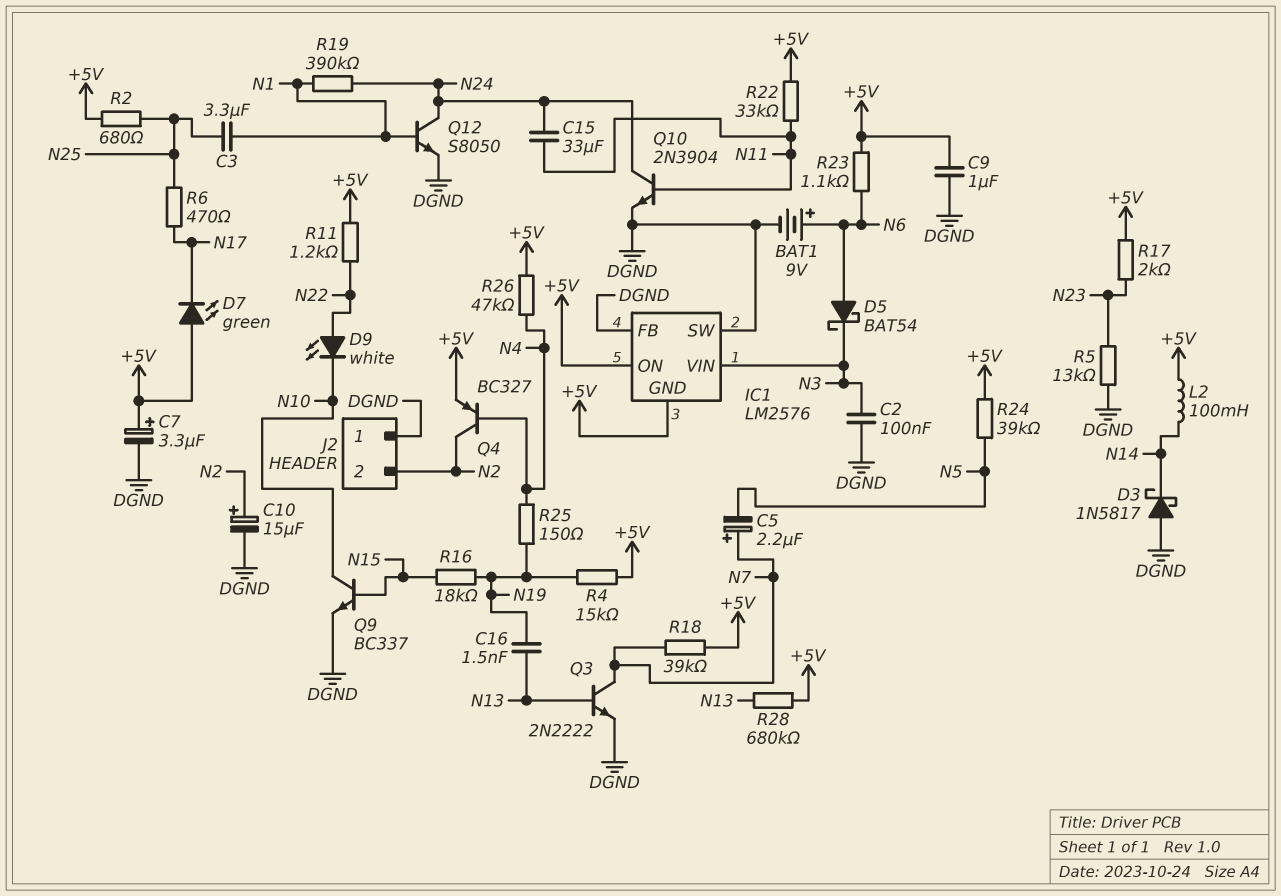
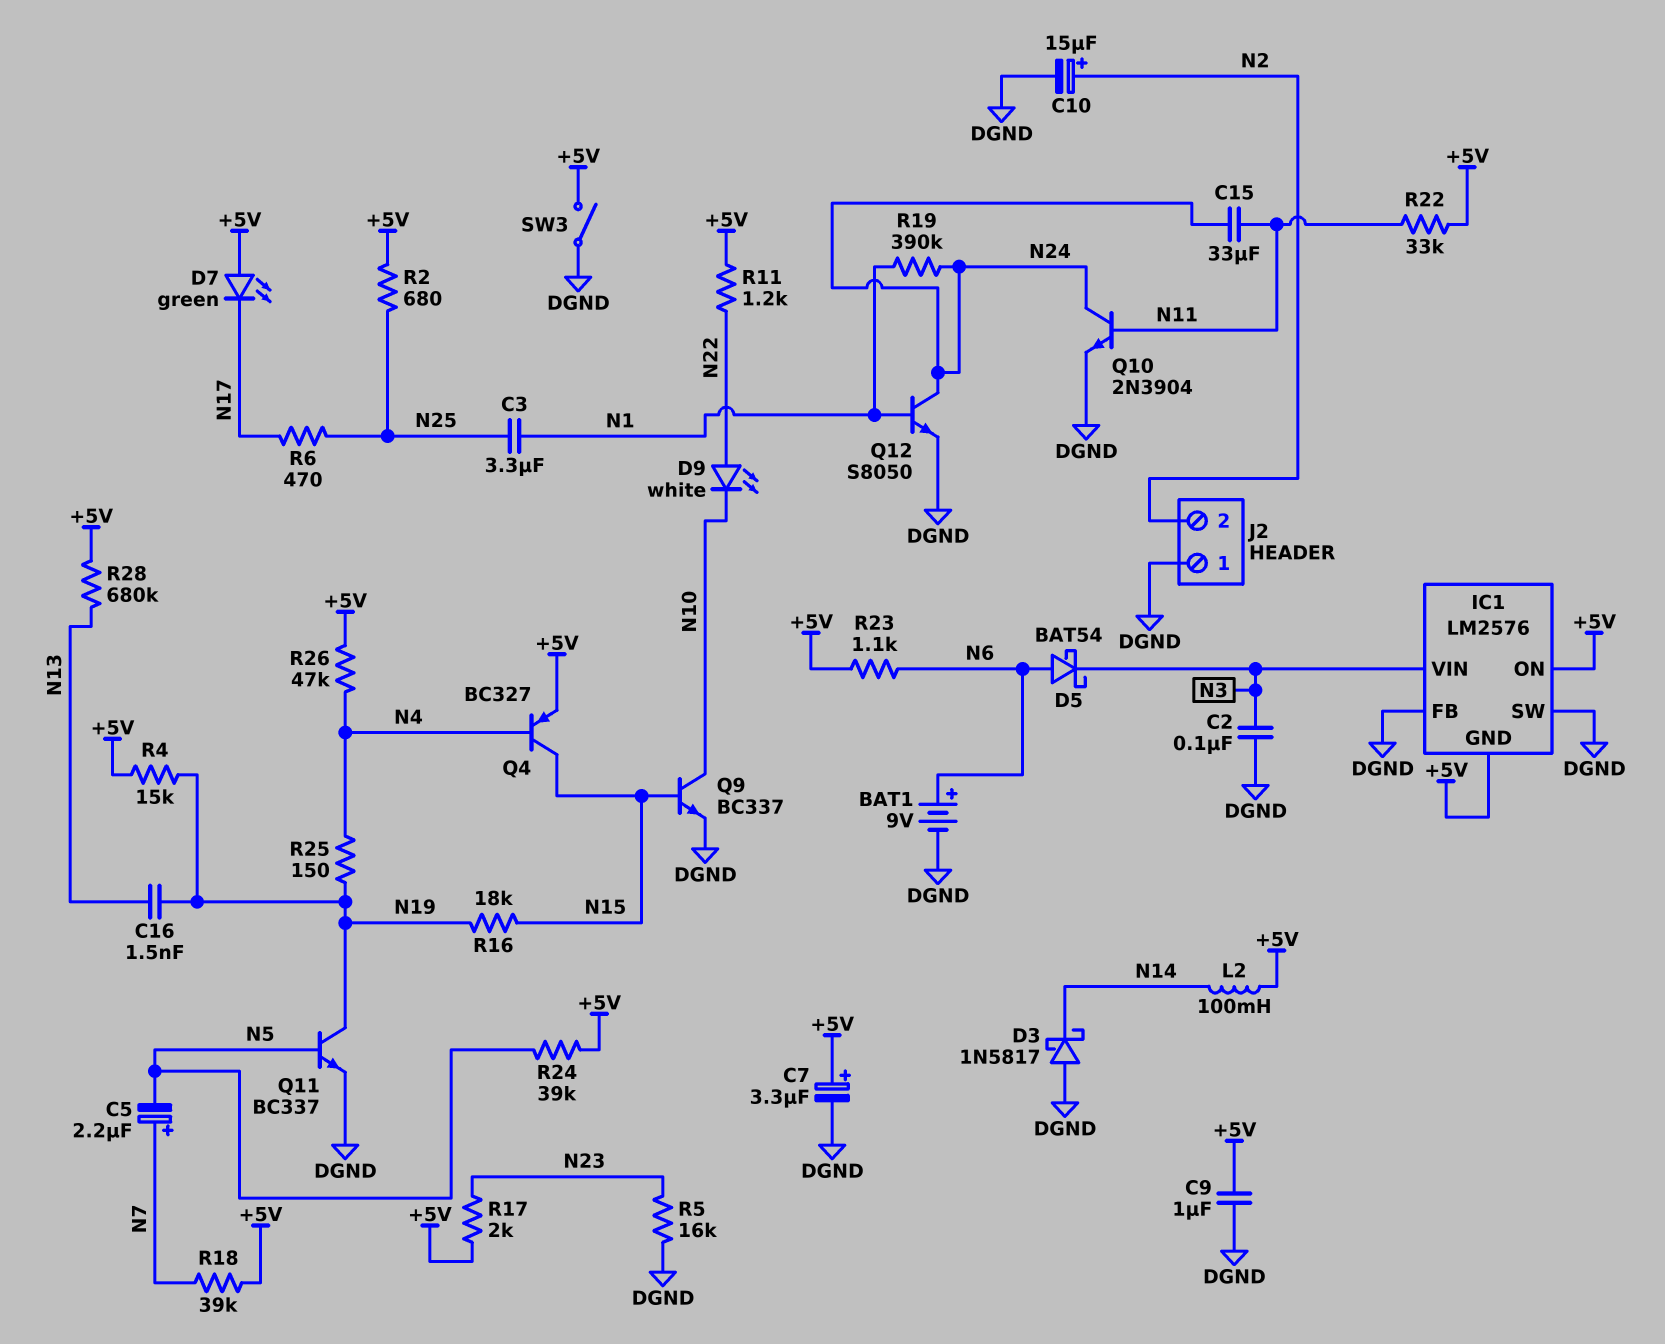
Q3: NPN 2N2222 (B N13, C N7, E DGND) -> none
Q4: PNP BC327 (B N4, C N2, E +5V) -> PNP BC327 (B N4, C N15, E +5V)
Q11: none -> NPN BC337 (B N5, C N19, E DGND)
R5: 13k (DGND, N23) -> 16k (DGND, N23)
SW3: none -> switch (+5V, DGND)

